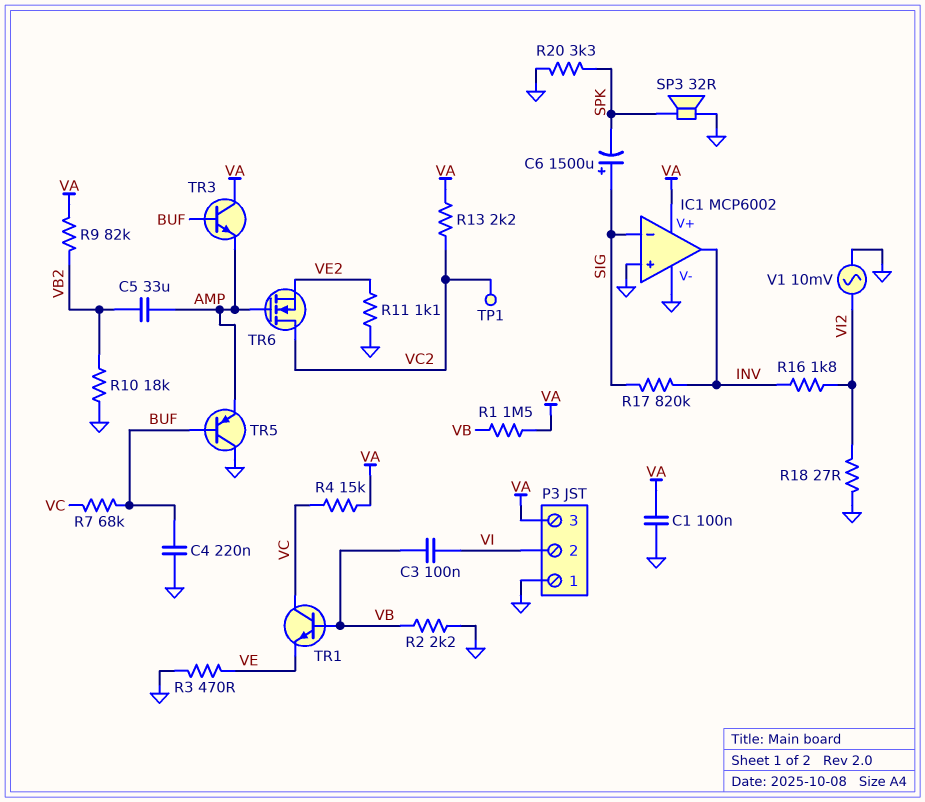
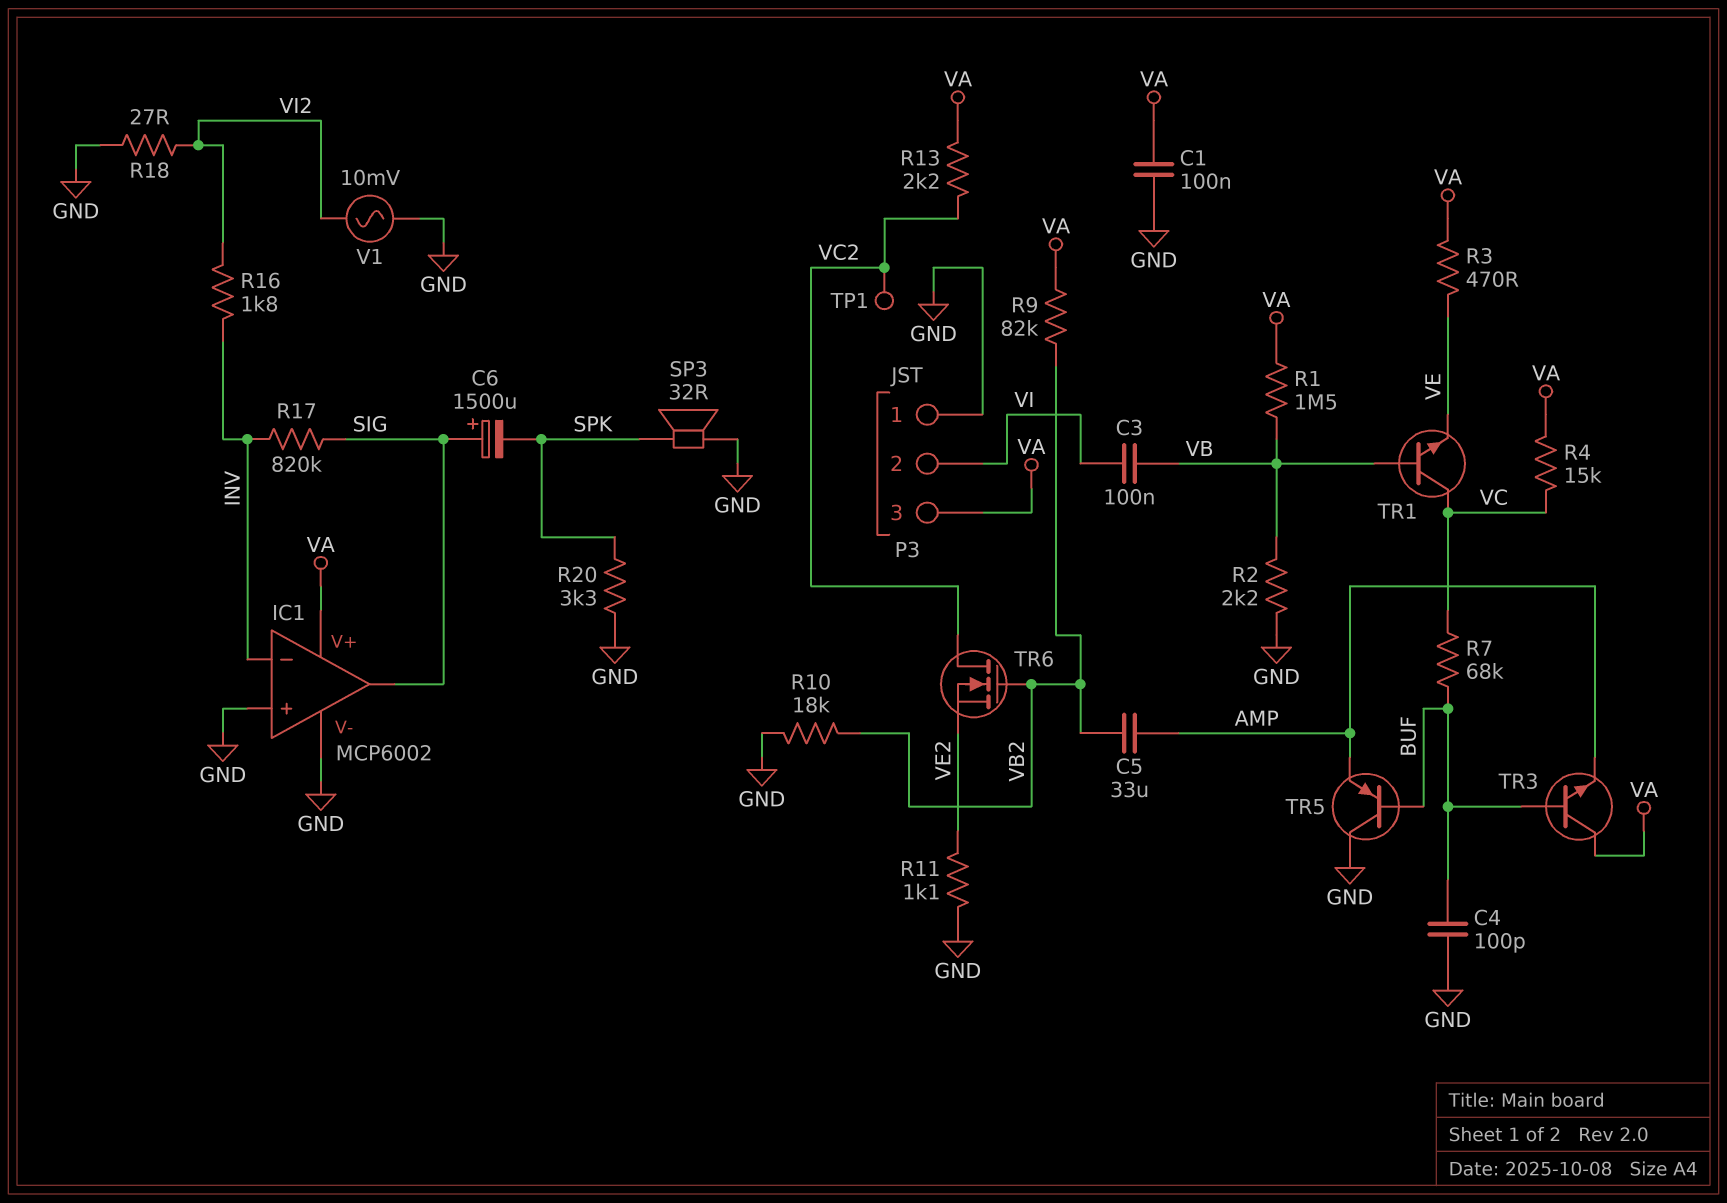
C4: 220nF (BUF, GND) -> 100pF (BUF, GND)
IC1 pin in-: SIG -> INV
IC1 pin out: INV -> SIG
R3: 470 (GND, VE) -> 470 (VA, VE)
TR6: NMOS (G AMP, D VC2, S VE2) -> NMOS (G VB2, D VC2, S VE2)

